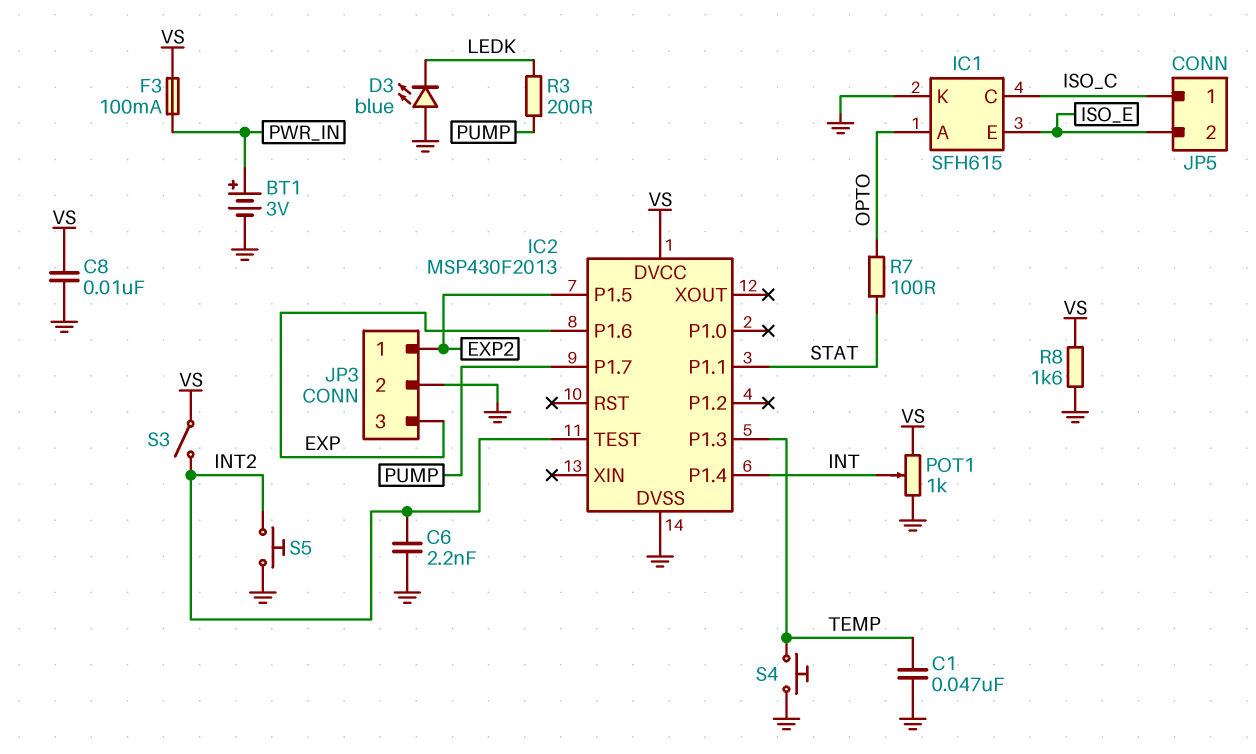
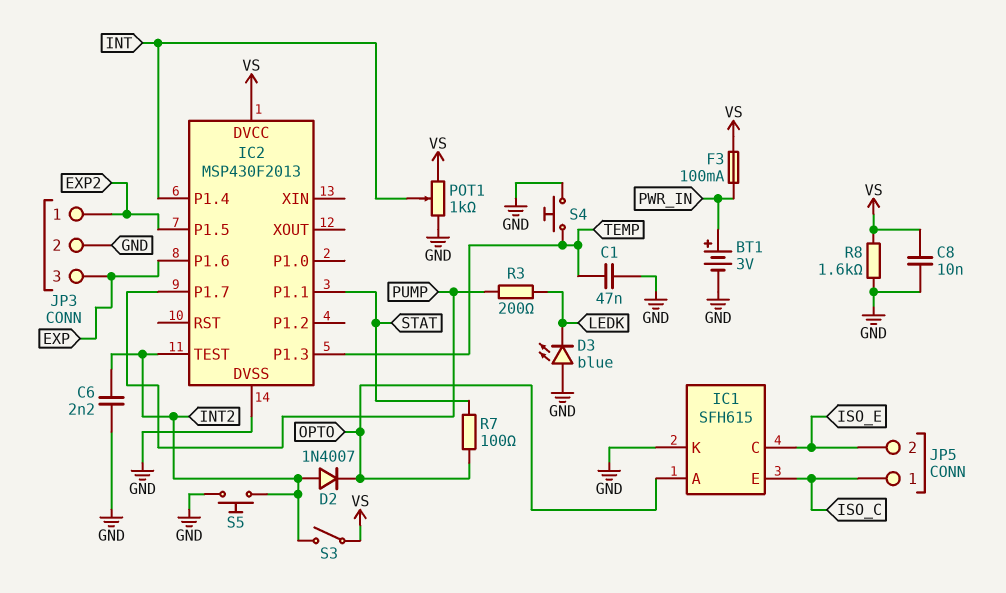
D2: none -> diode 1N4007 (A INT2, K OPTO)
IC1 pin C: ISO_C -> ISO_E
IC1 pin E: ISO_E -> ISO_C

